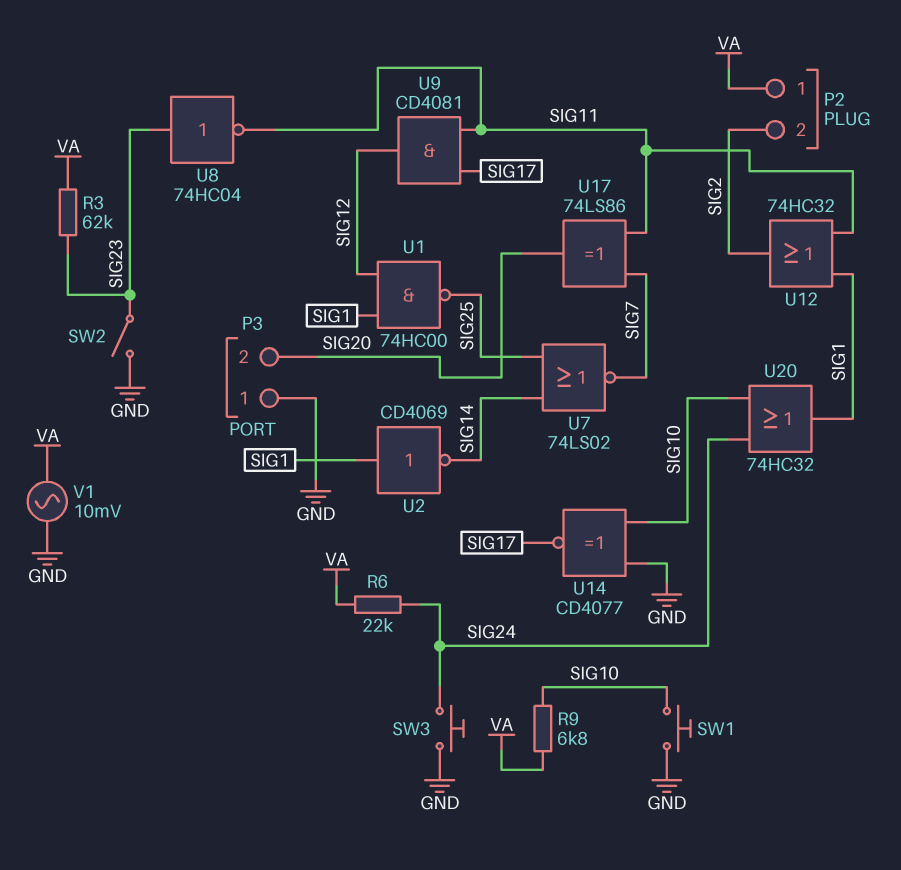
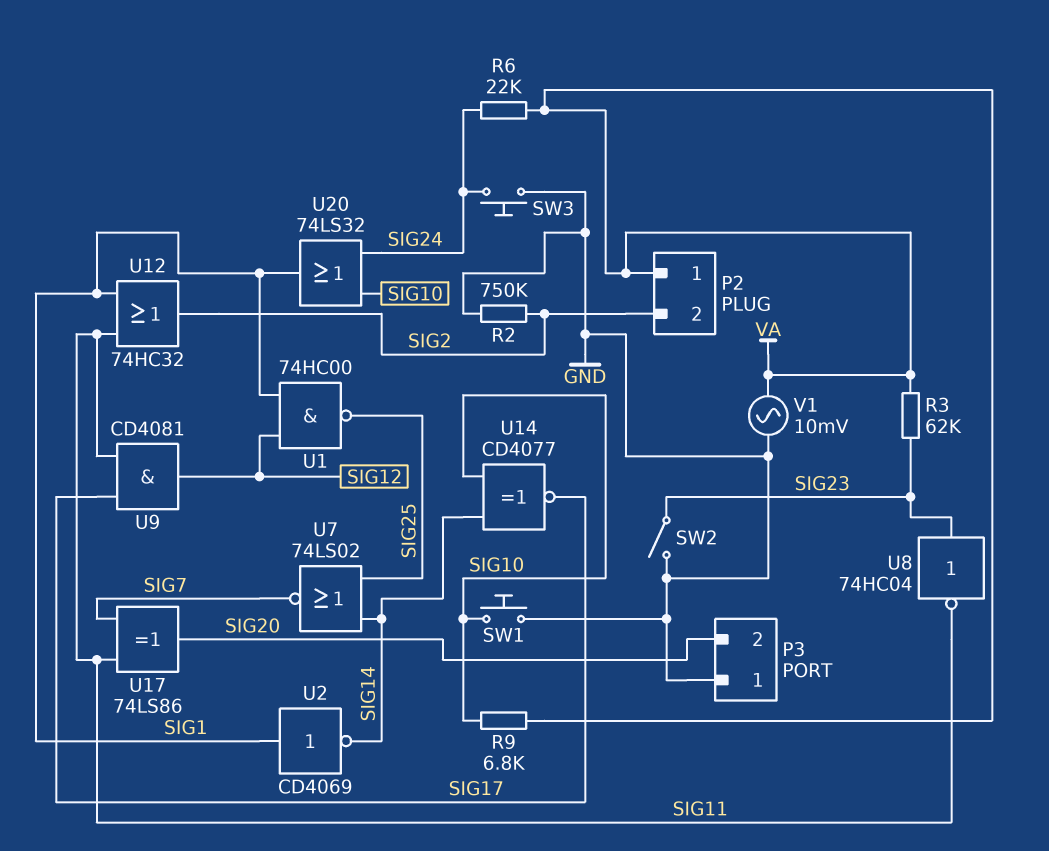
R2: none -> 750k (GND, SIG2)
U14: XNOR CD4077 (in GND, in SIG10, out SIG17) -> XNOR CD4077 (in SIG10, in SIG14, out SIG17)
U20: OR 74HC32 (in SIG10, in SIG24, out SIG1) -> OR 74LS32 (in SIG10, in SIG24, out SIG1)

